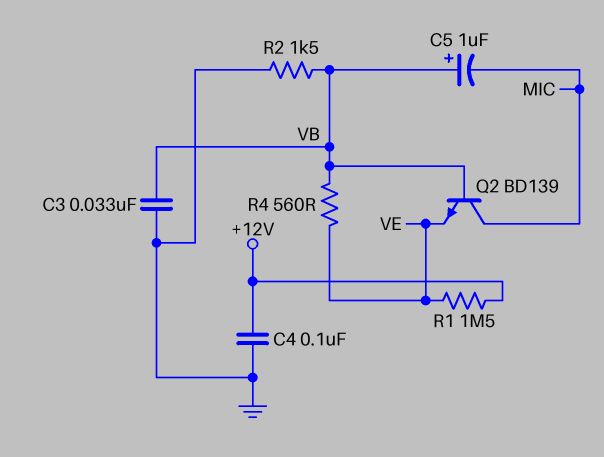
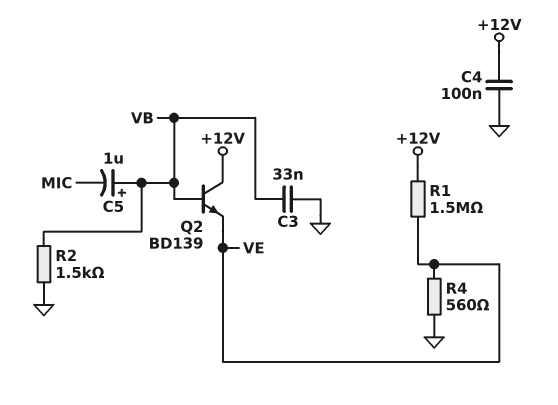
Q2: NPN BD139 (B VB, C MIC, E VE) -> NPN BD139 (B VB, C +12V, E VE)
R4: 560 (VB, VE) -> 560 (GND, VE)

